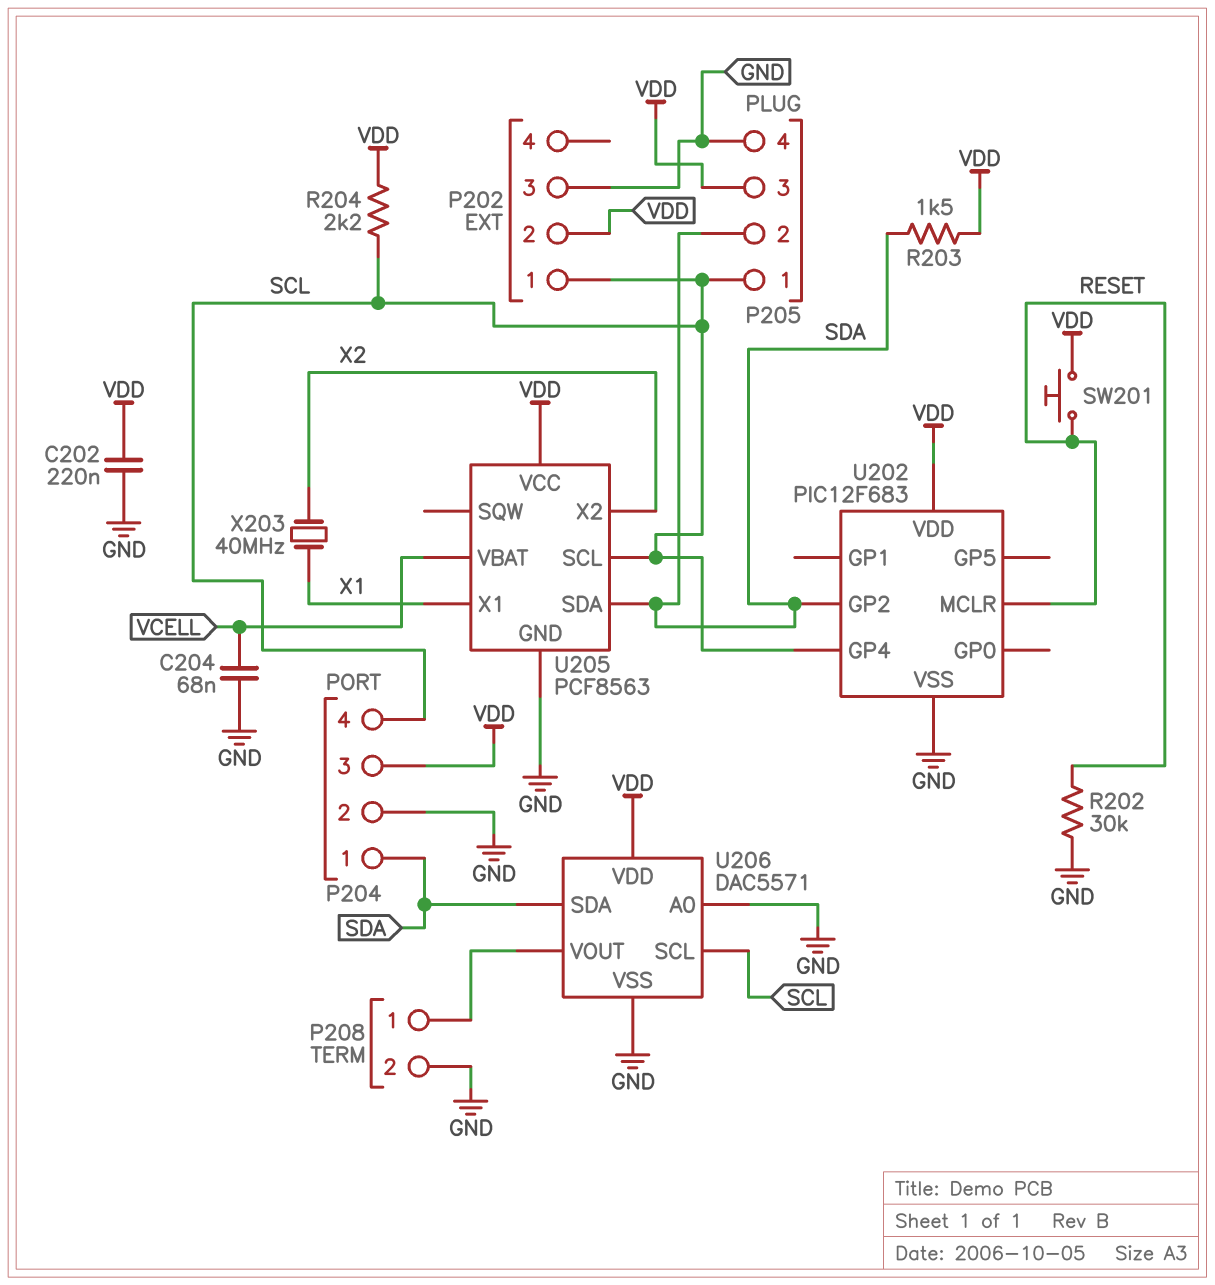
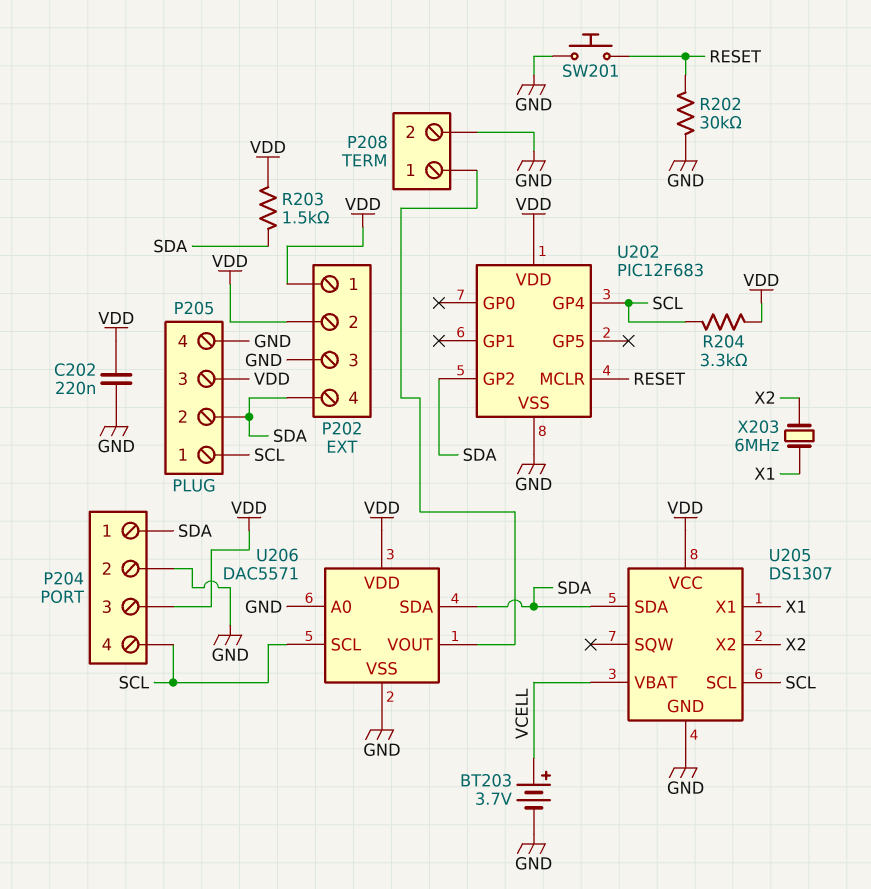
BT203: none -> 3.7V (plus VCELL, minus GND)
C204: 68nF (GND, VCELL) -> none
P202 pin 1: SCL -> VDD
P202 pin 4: none -> SDA
R204: 2.2k (SCL, VDD) -> 3.3k (SCL, VDD)
SW201: button (RESET, VDD) -> button (GND, RESET)
U205: PCF8563 -> DS1307
X203: 40MHz (X1, X2) -> 6MHz (X1, X2)

